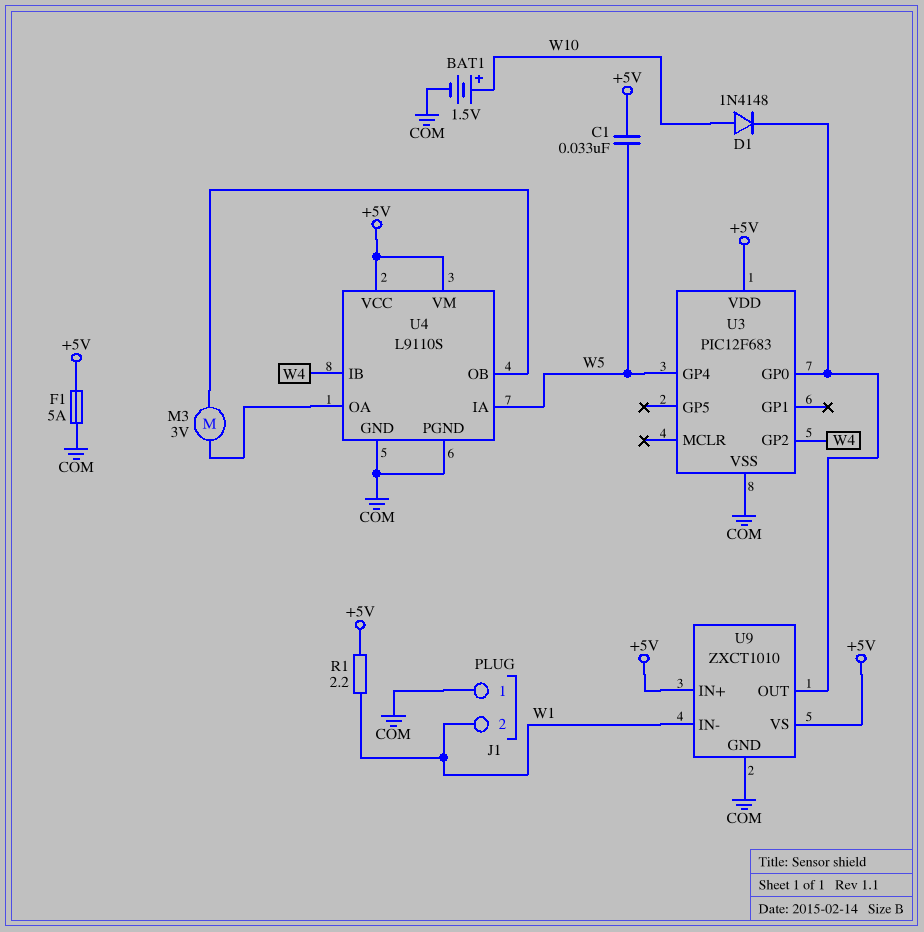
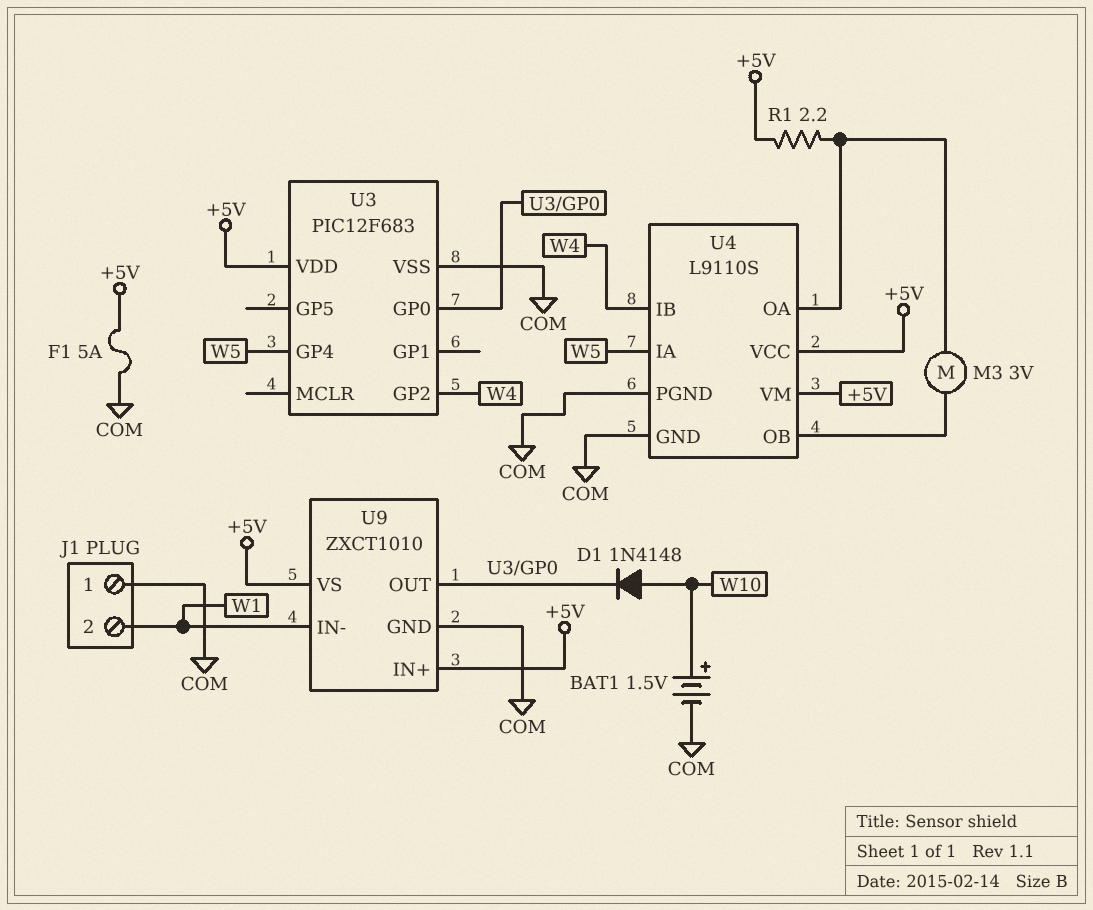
C1: 33nF (+5V, W5) -> none
R1: 2.2 (+5V, W1) -> 2.2 (+5V, U4/OA)

